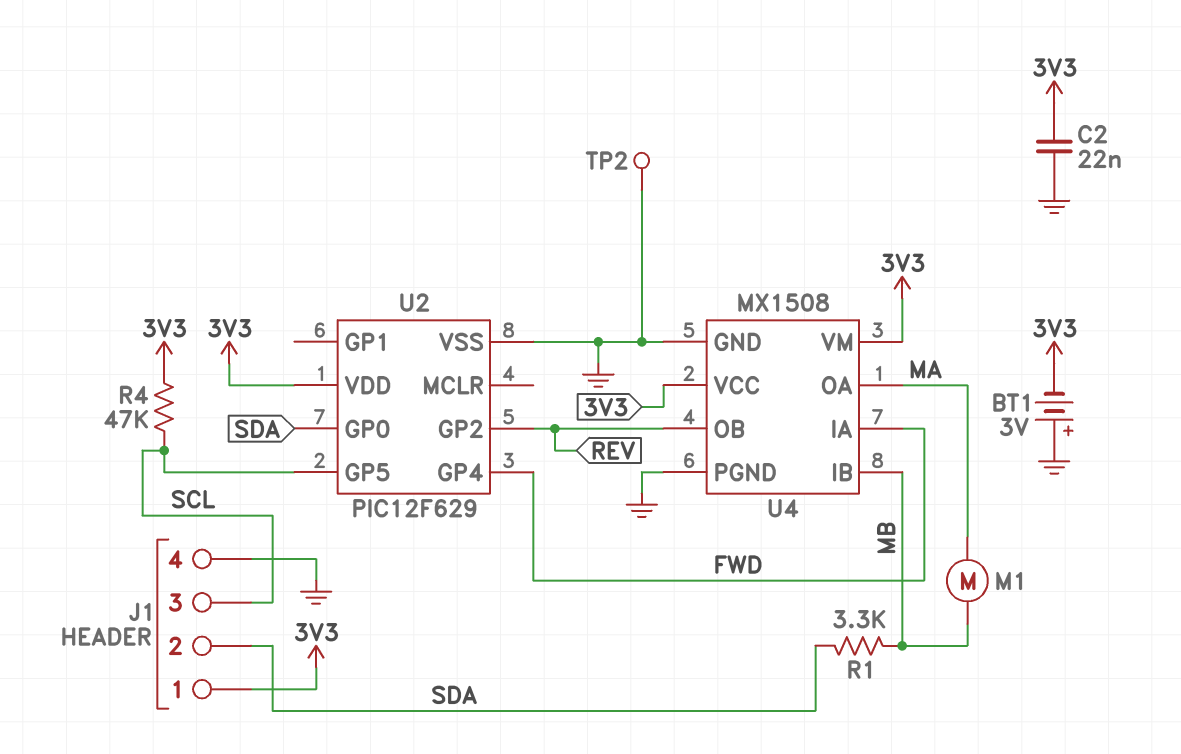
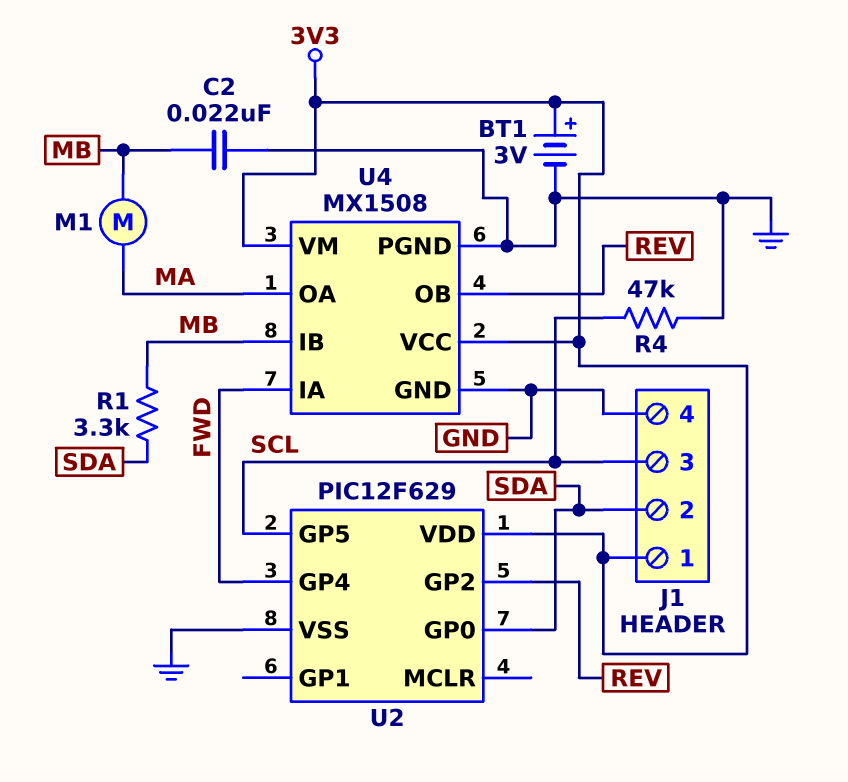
BT1: 3V (plus GND, minus 3V3) -> 3V (plus 3V3, minus GND)
C2: 22nF (3V3, GND) -> 22nF (GND, MB)
R4: 47k (3V3, SCL) -> 47k (GND, SCL)
TP2: test point (GND) -> none

